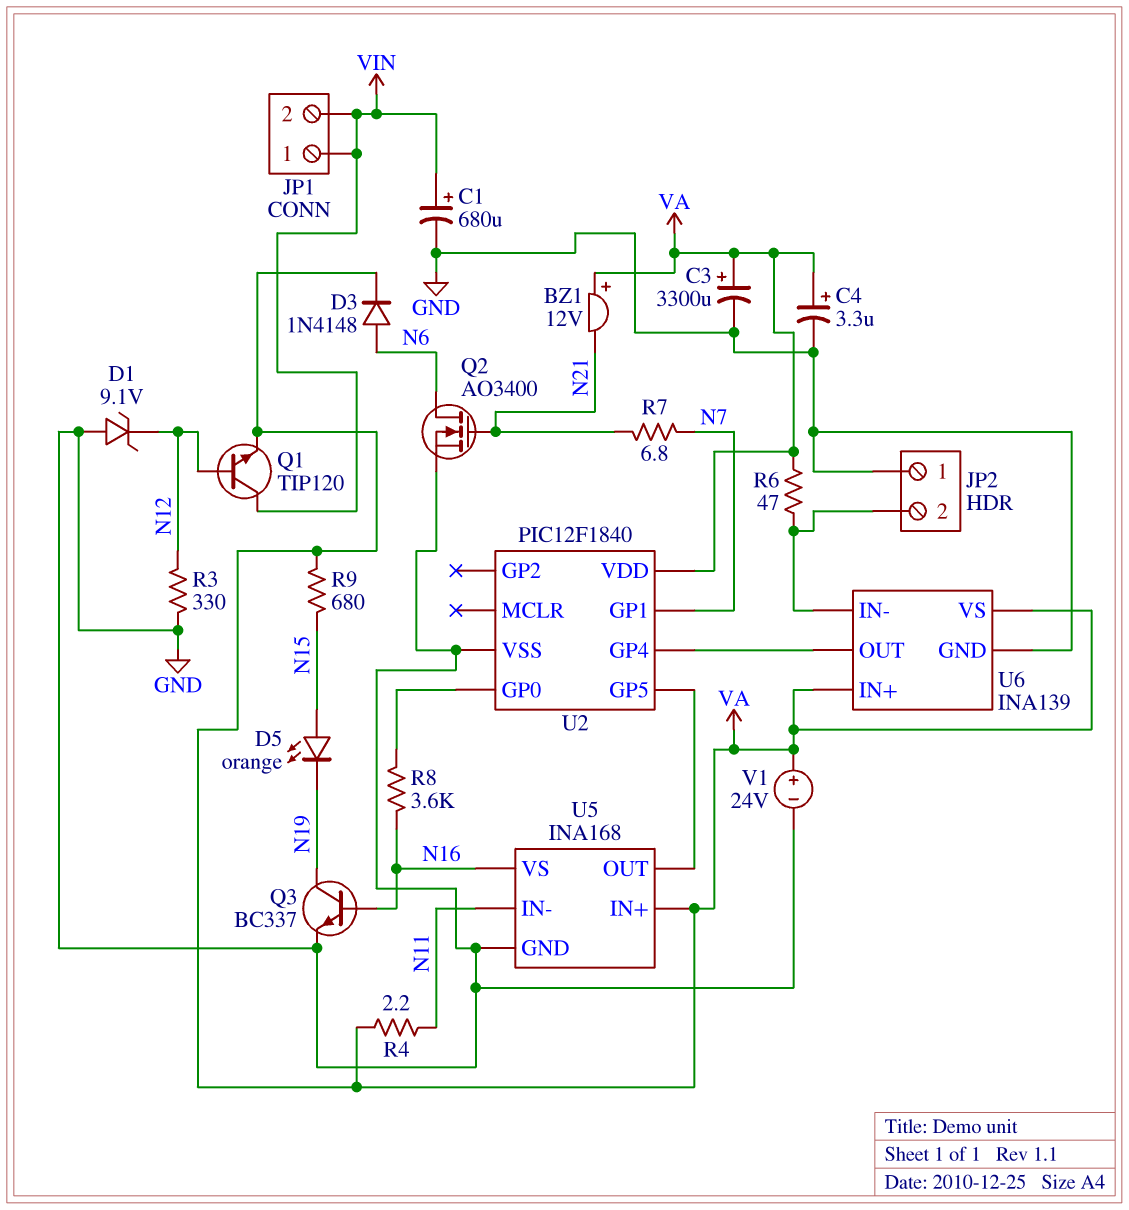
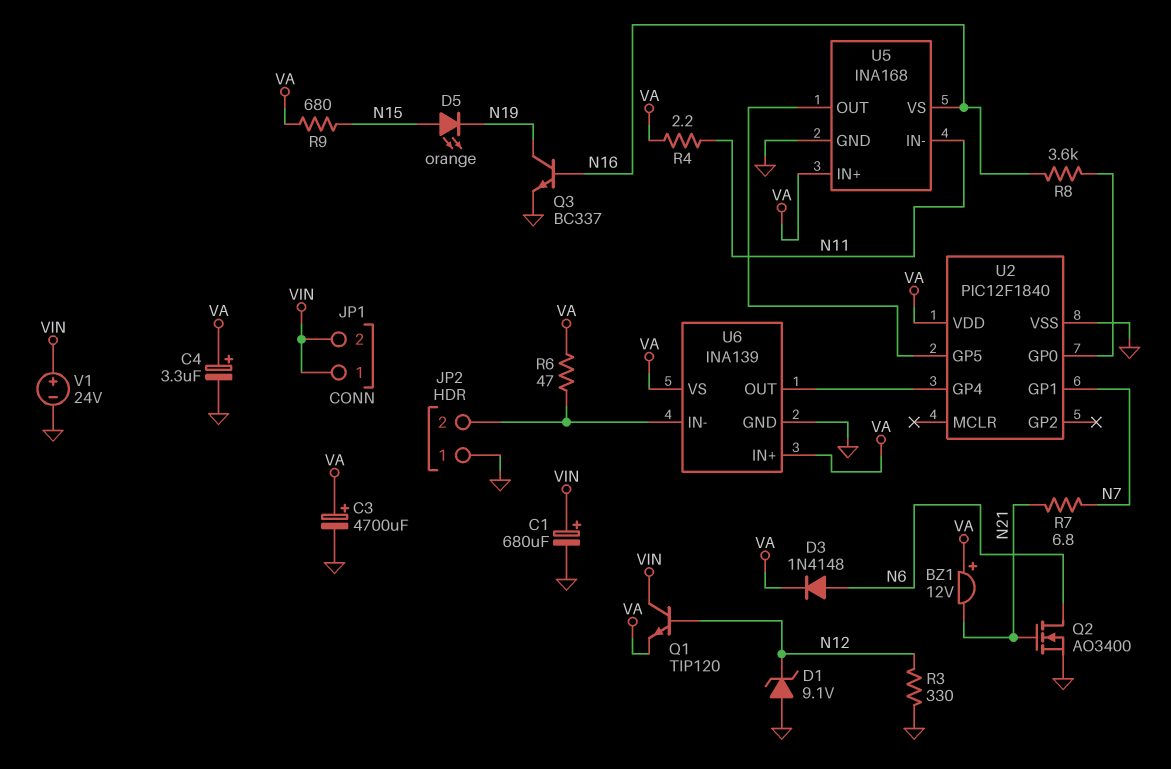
C3: 3300uF (plus VA, minus GND) -> 4700uF (plus VA, minus GND)
V1: 24V (plus VA, minus GND) -> 24V (plus VIN, minus GND)

